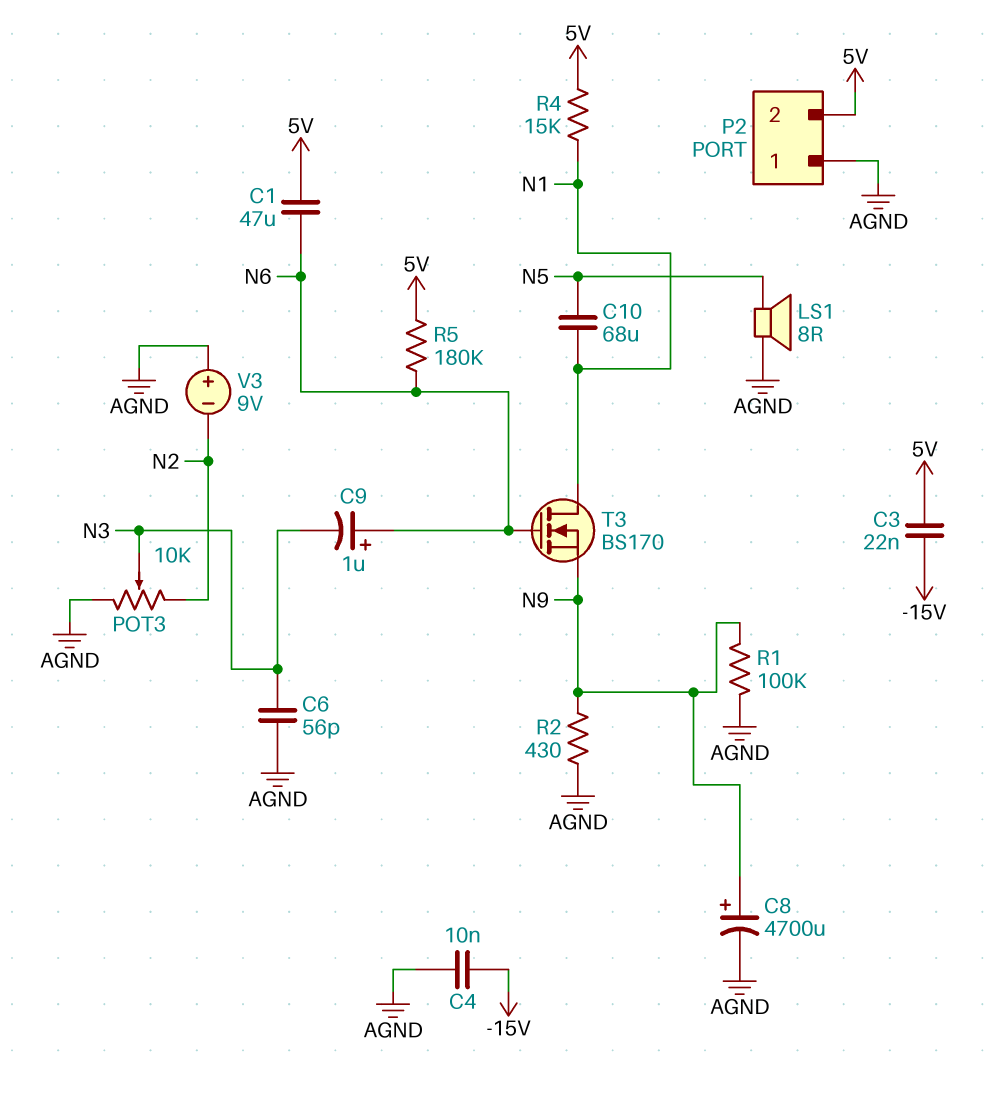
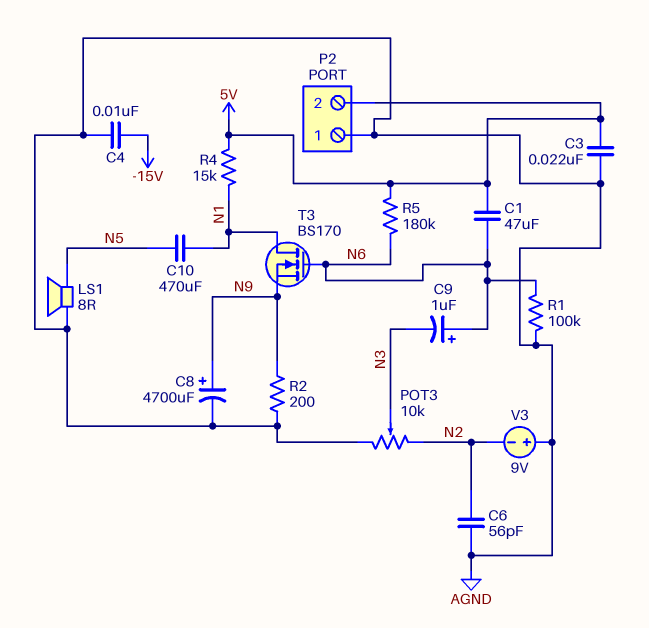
C3: 22nF (-15V, 5V) -> 22nF (5V, AGND)
C6: 56pF (AGND, N3) -> 56pF (AGND, N2)
C10: 68uF (N1, N5) -> 470uF (N1, N5)
R1: 100k (AGND, N9) -> 100k (AGND, N6)
R2: 430 (AGND, N9) -> 200 (AGND, N9)

